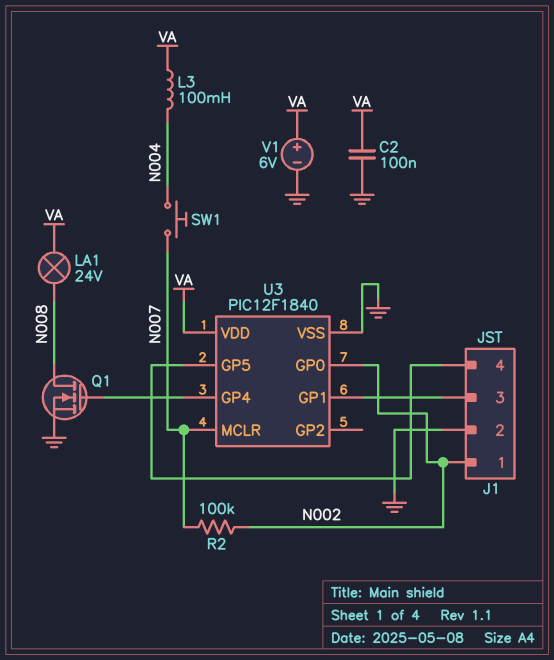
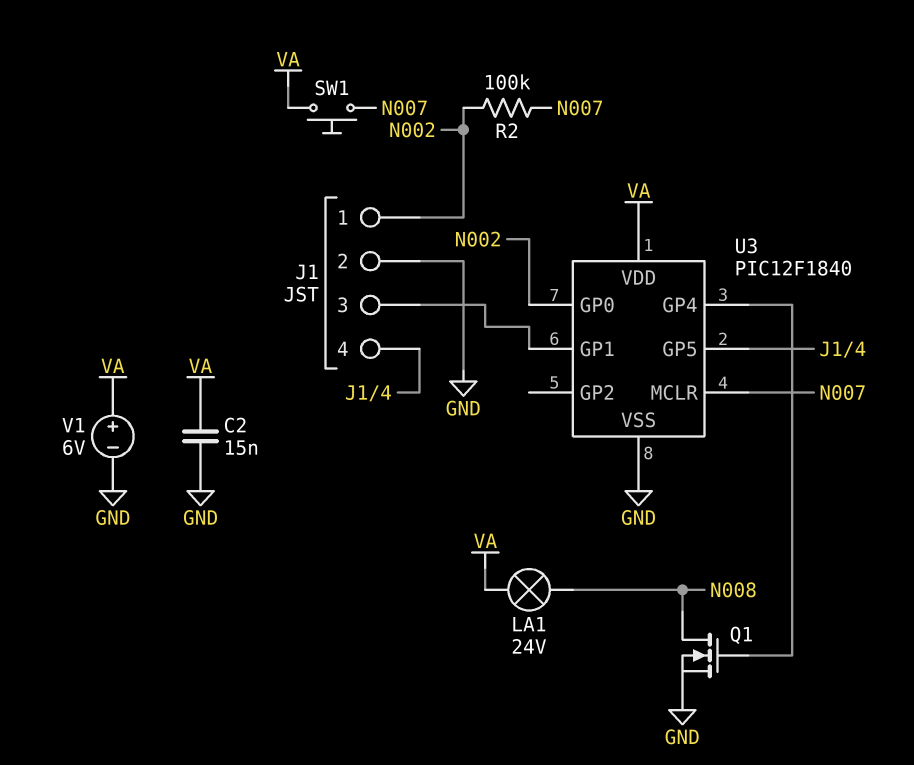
C2: 100nF (GND, VA) -> 15nF (GND, VA)
L3: 100mH (N004, VA) -> none
SW1: button (N004, N007) -> button (N007, VA)

